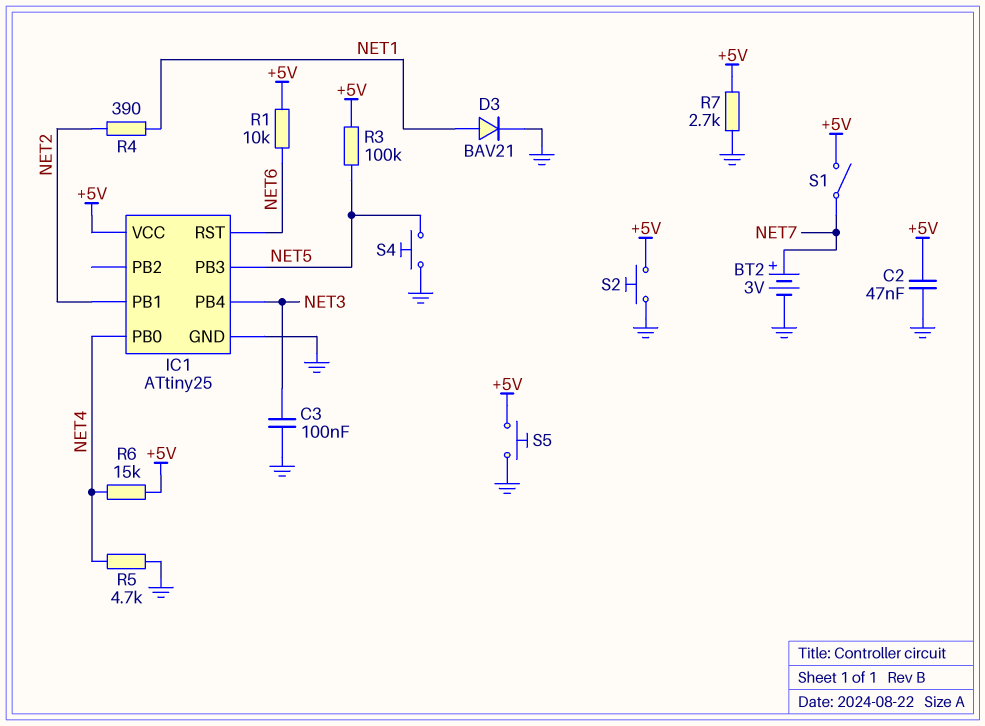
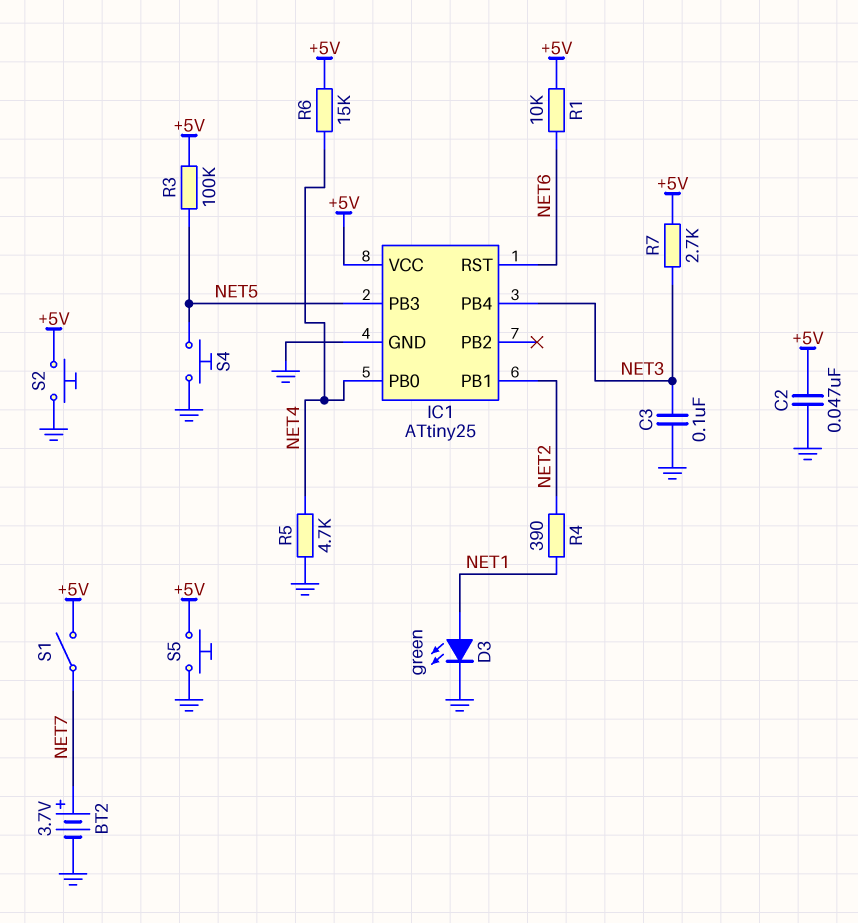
BT2: 3V (plus NET7, minus GND) -> 3.7V (plus NET7, minus GND)
D3: diode BAV21 (A NET1, K GND) -> LED green (A NET1, K GND)
R7: 2.7k (+5V, GND) -> 2.7k (+5V, NET3)

